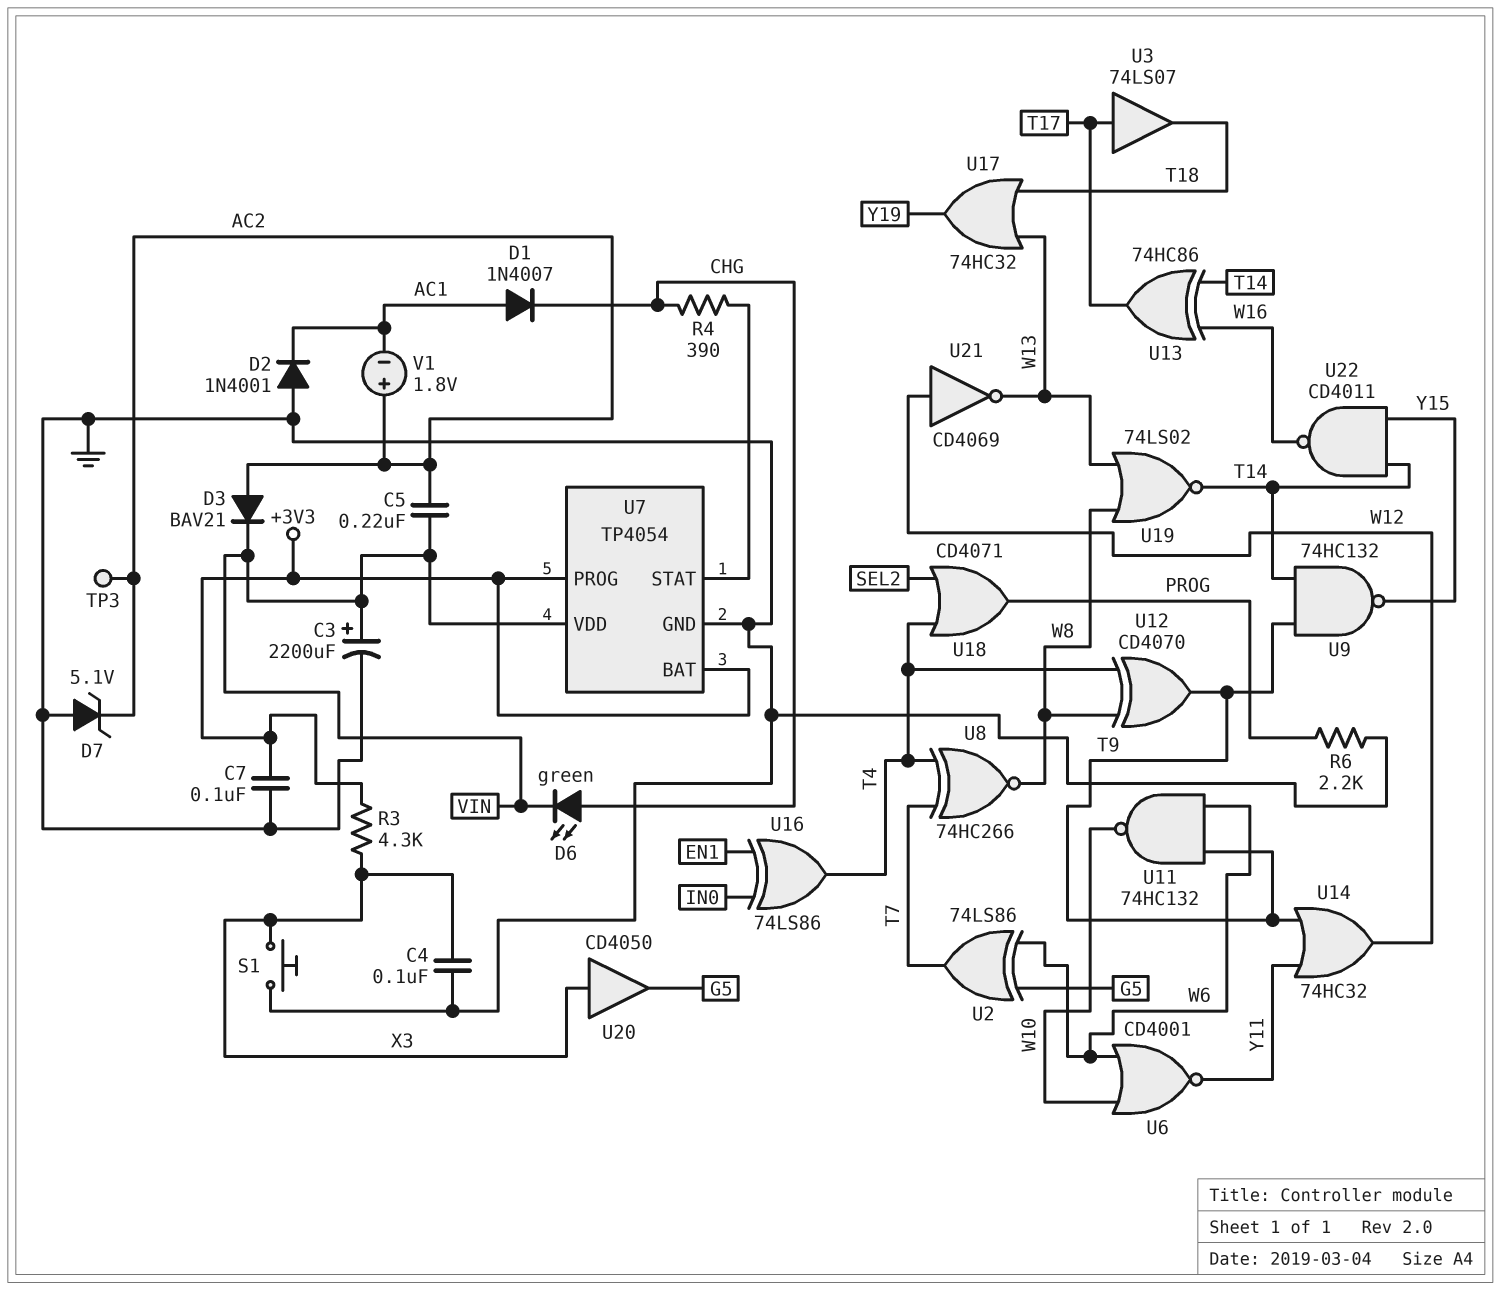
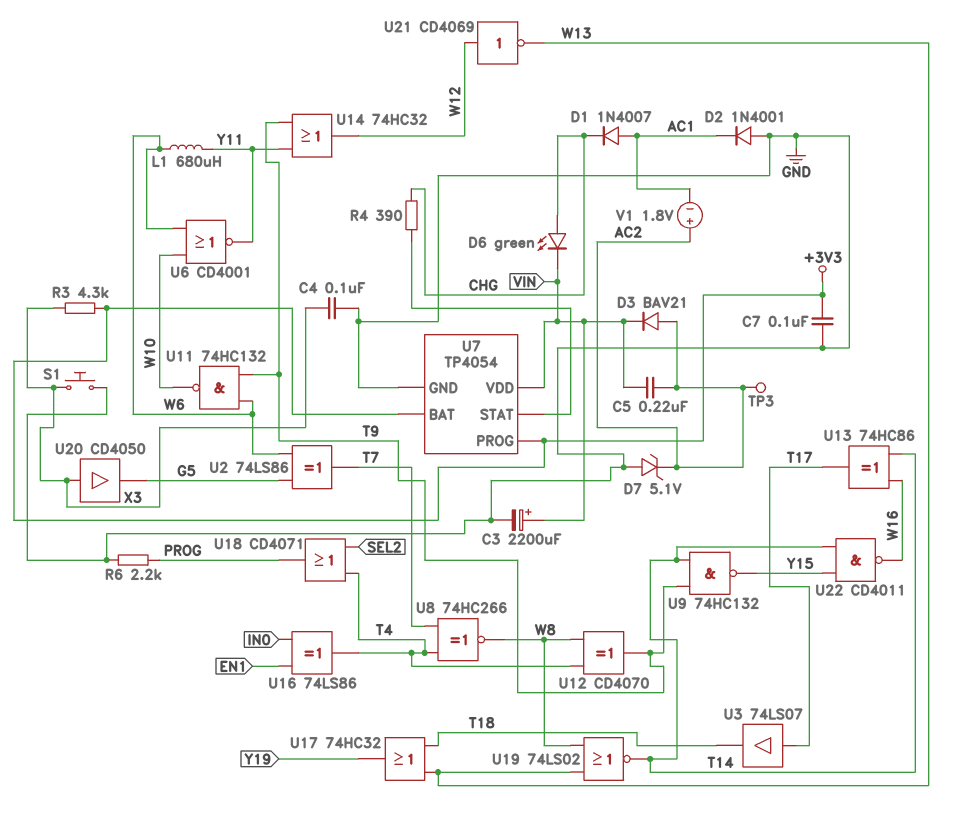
L1: none -> 680uH (W6, Y11)

